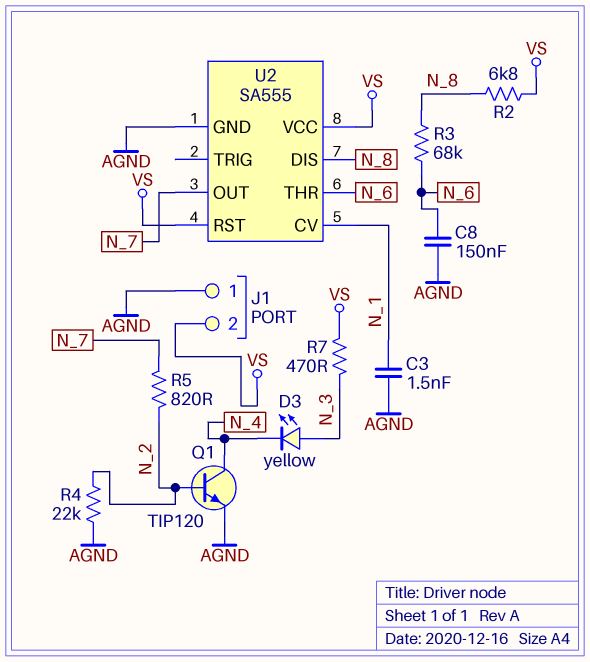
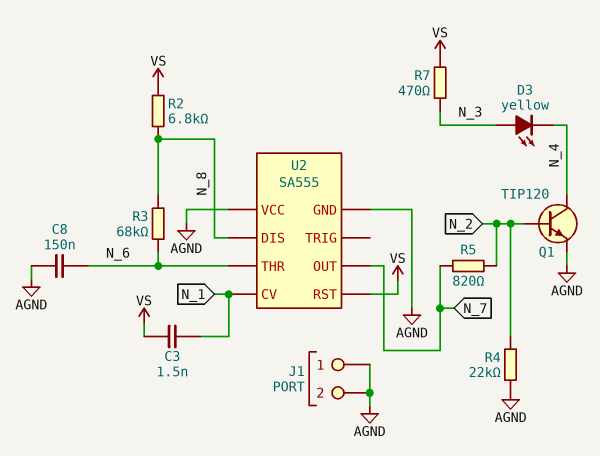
C3: 1.5nF (AGND, N_1) -> 1.5nF (N_1, VS)
J1 pin 2: VS -> AGND
U2 pin VCC: VS -> AGND

